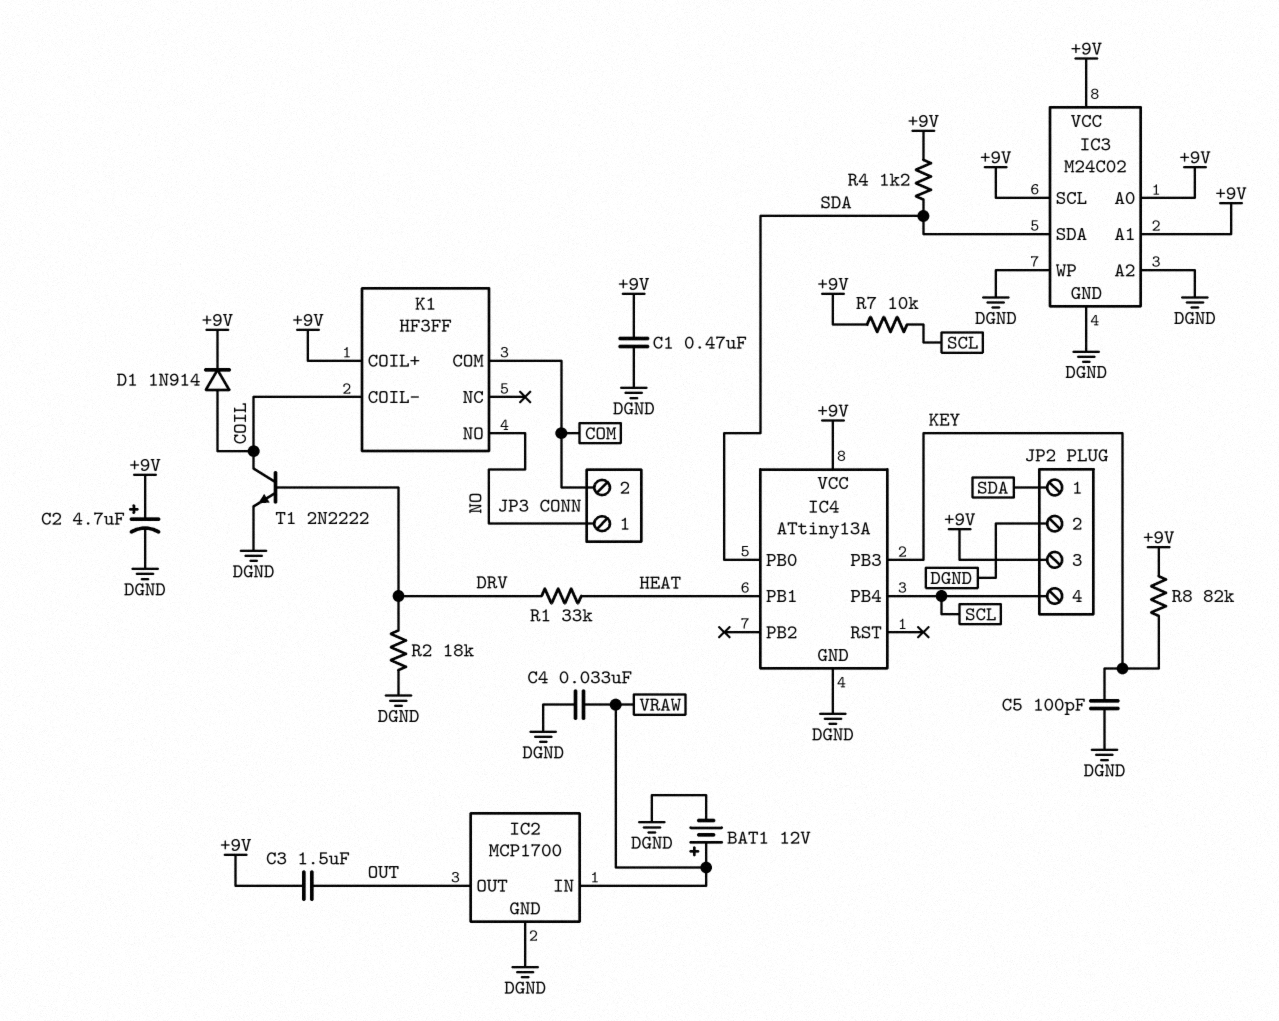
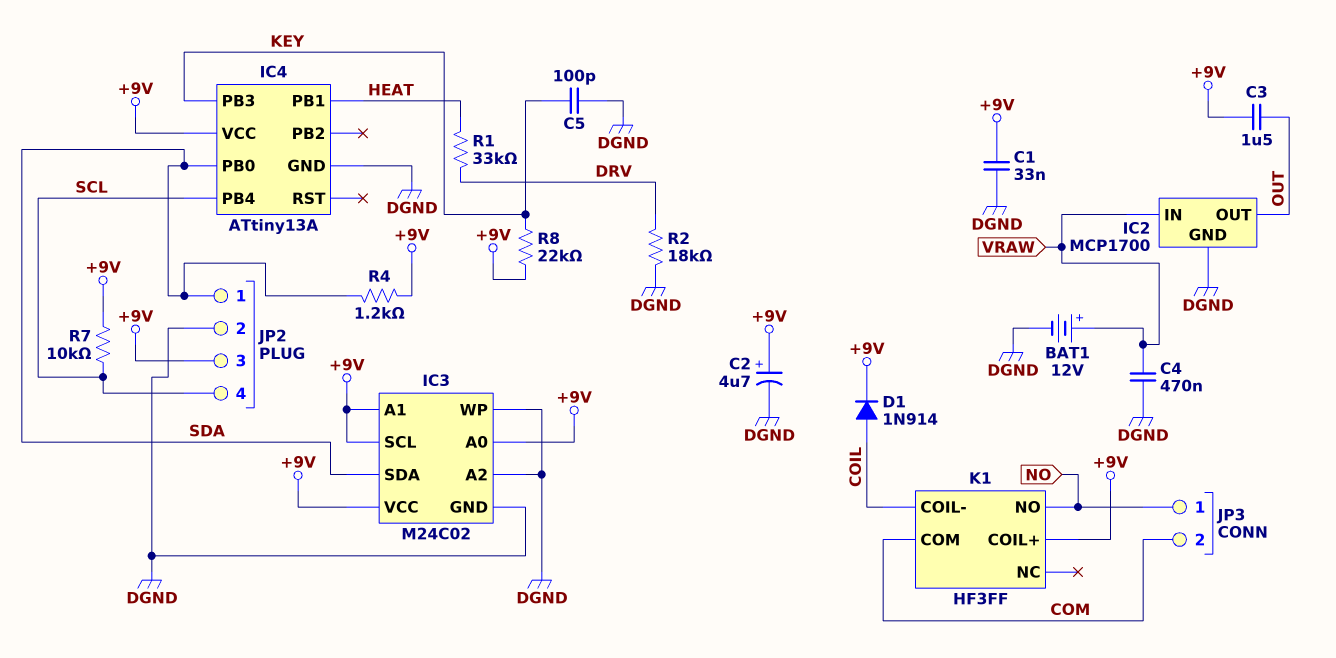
C1: 470nF (+9V, DGND) -> 33nF (+9V, DGND)
C4: 33nF (DGND, VRAW) -> 470nF (DGND, VRAW)
R8: 82k (+9V, KEY) -> 22k (+9V, KEY)
T1: NPN 2N2222 (B DRV, C COIL, E DGND) -> none

